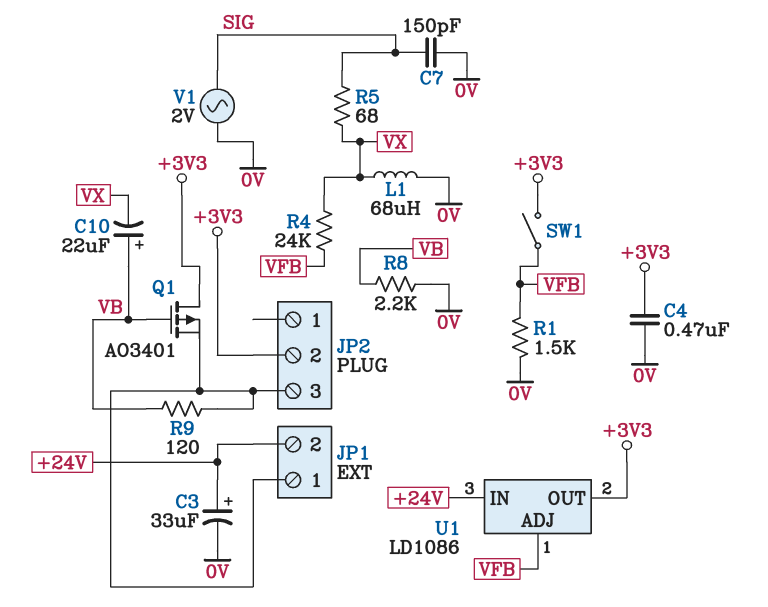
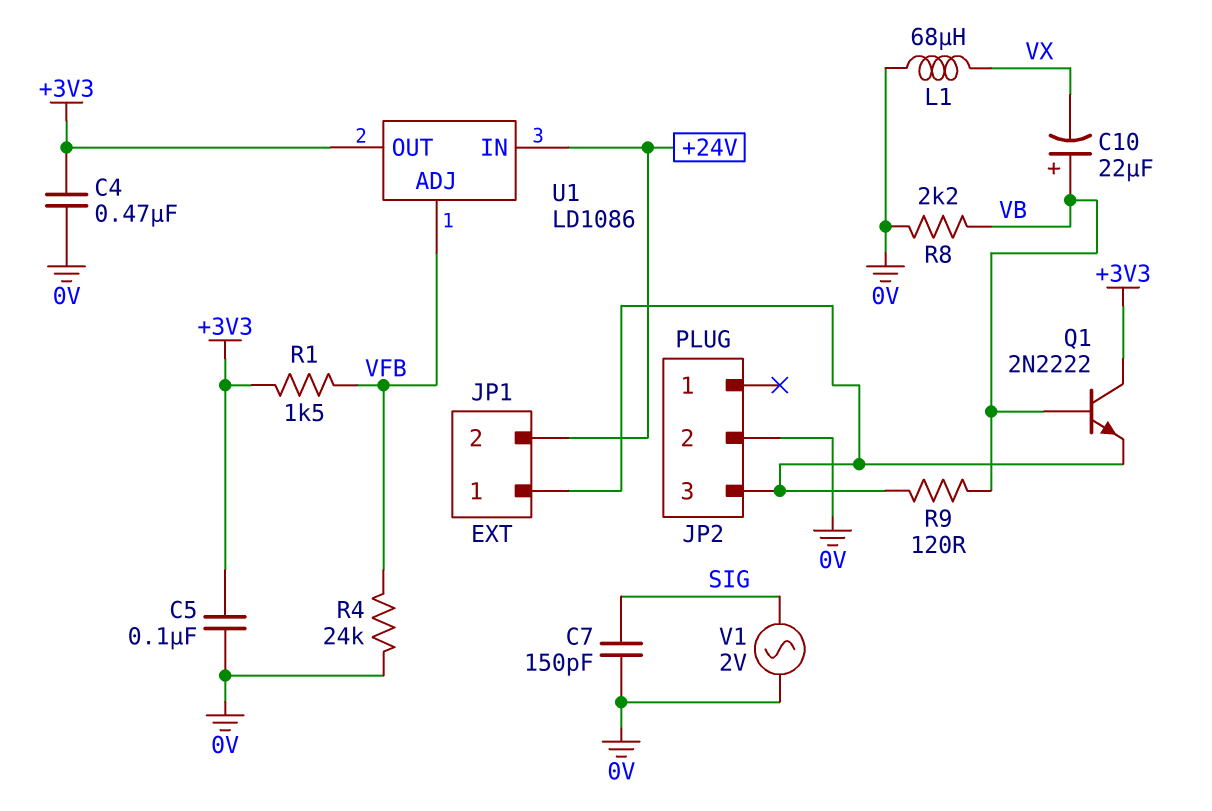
C3: 33uF (plus +24V, minus 0V) -> none
C5: none -> 100nF (+3V3, 0V)
JP2 pin 2: +3V3 -> 0V
Q1: PMOS AO3401 (G VB, D +3V3, S JP1/1) -> NPN 2N2222 (B VB, C +3V3, E JP1/1)
R1: 1.5k (0V, VFB) -> 1.5k (+3V3, VFB)
R4: 24k (VFB, VX) -> 24k (0V, VFB)
R5: 68 (SIG, VX) -> none
SW1: switch (+3V3, VFB) -> none

